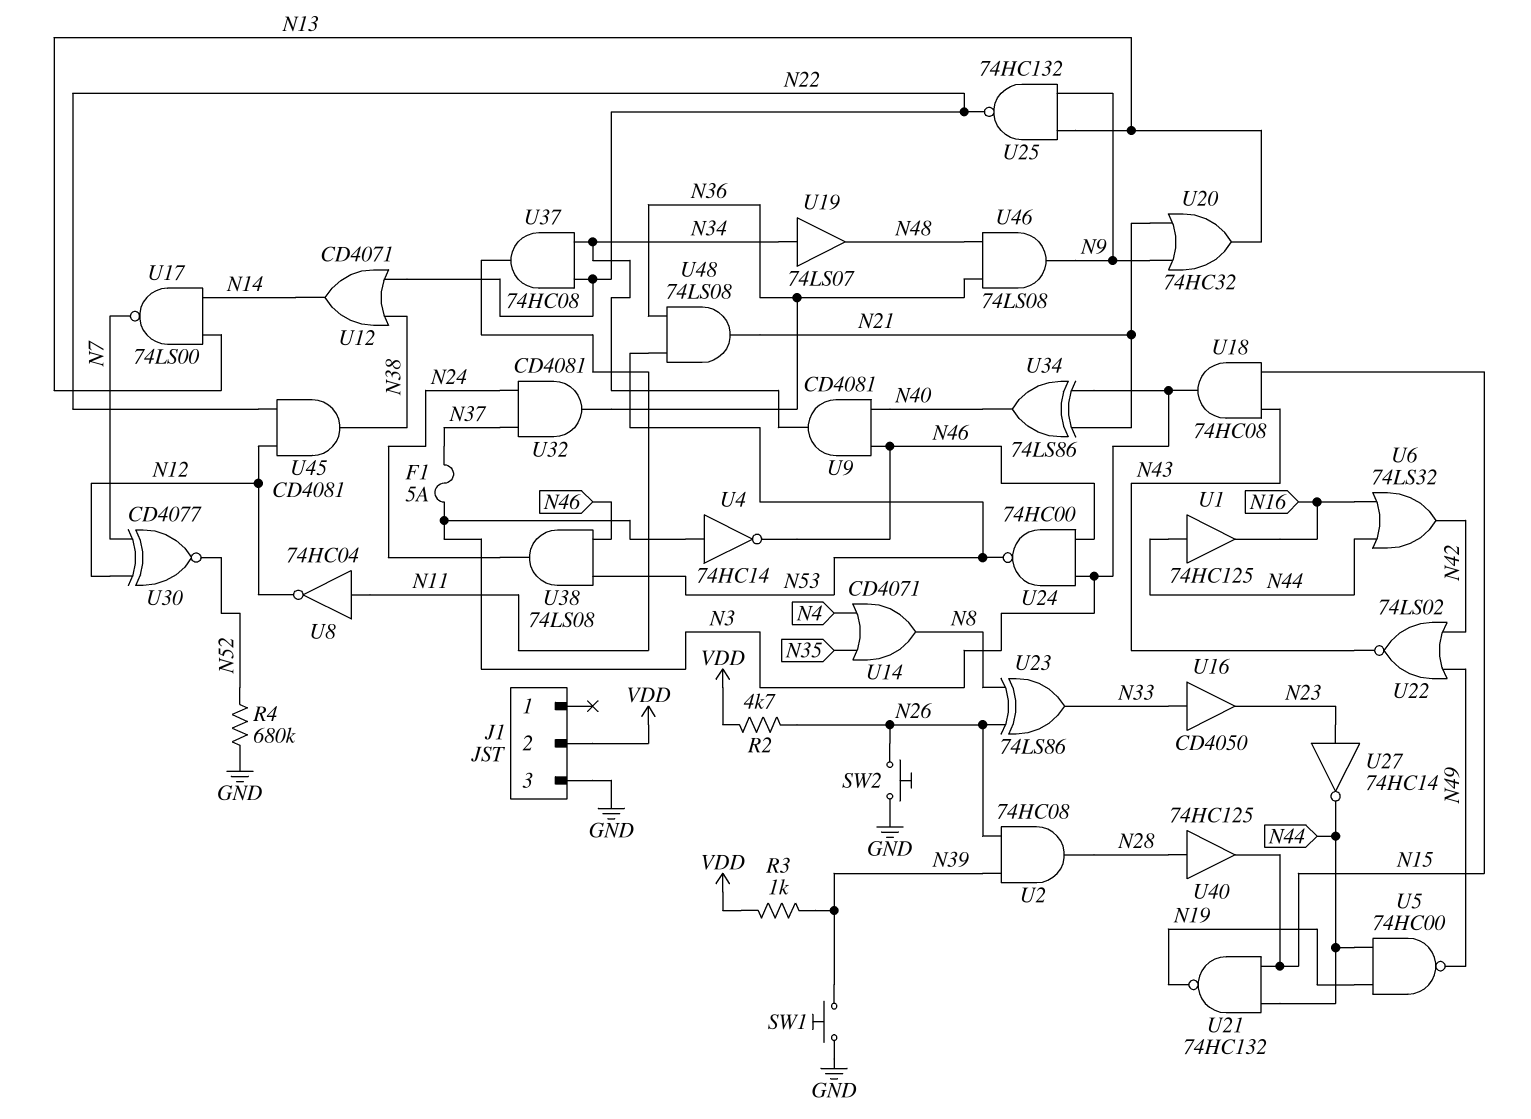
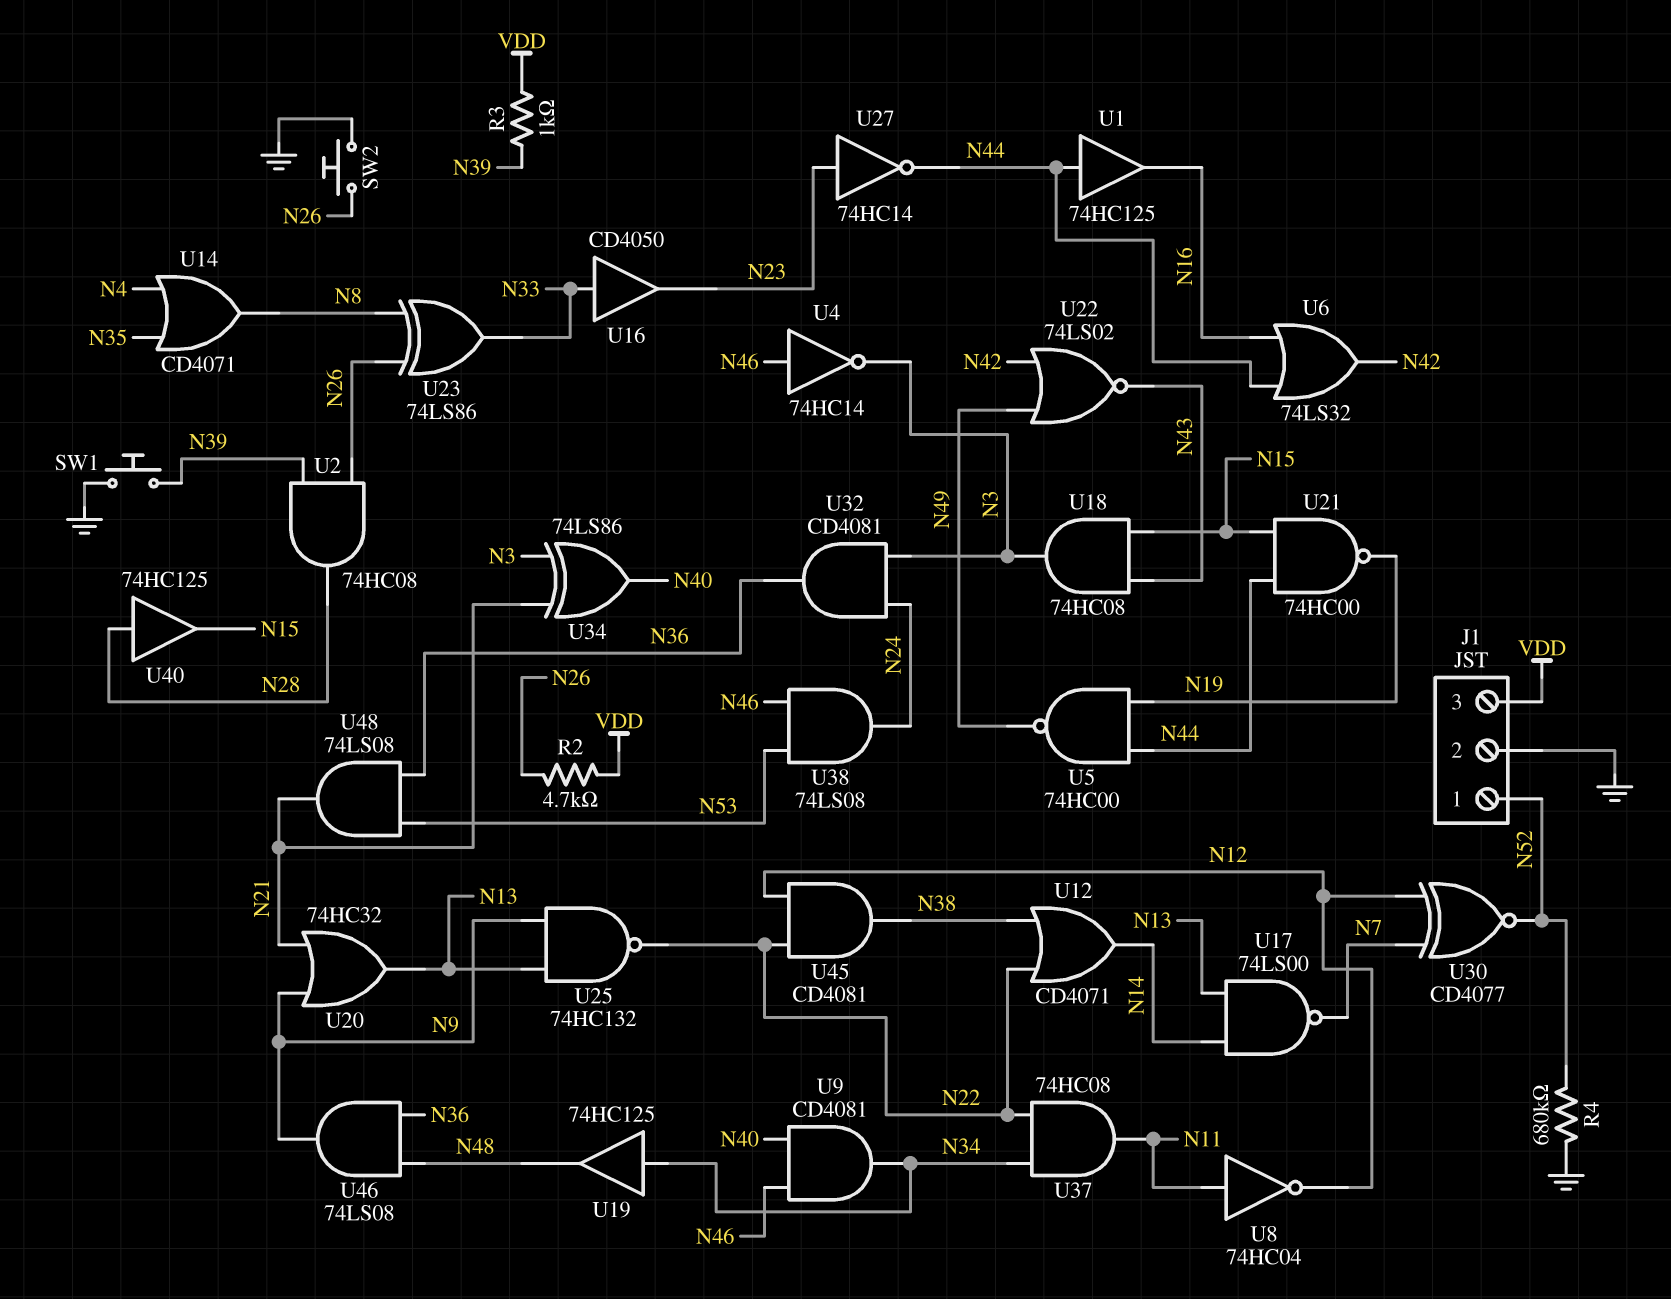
F1: 5A (N3, N37) -> none
J1 pin 1: none -> N52
J1 pin 2: VDD -> GND
J1 pin 3: GND -> VDD
U4: NOT 74HC14 (in N3, out N46) -> NOT 74HC14 (in N46, out N3)
U19: buffer 74LS07 (in N34, out N48) -> buffer 74HC125 (in N34, out N48)
U21: NAND 74HC132 (in N15, in N44, out N19) -> NAND 74HC00 (in N15, in N44, out N19)
U24: NAND 74HC00 (in N3, in N46, out N53) -> none
U32: AND CD4081 (in N24, in N37, out N36) -> AND CD4081 (in N3, in N24, out N36)

